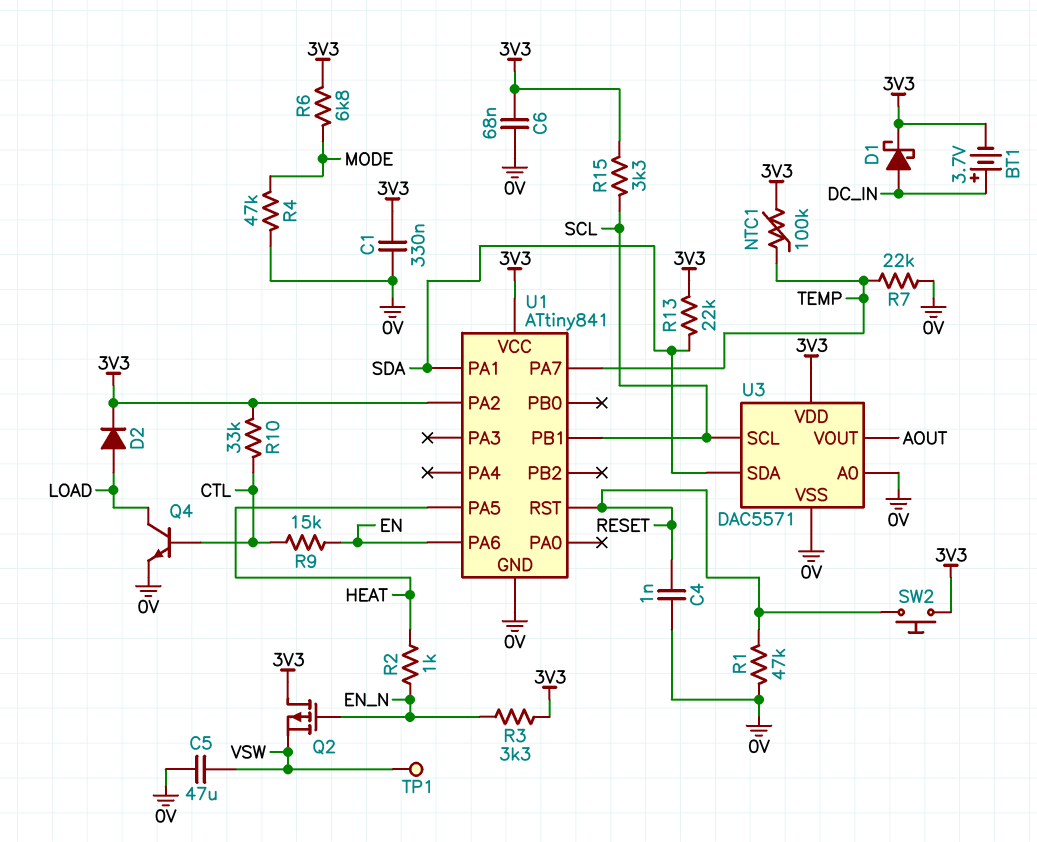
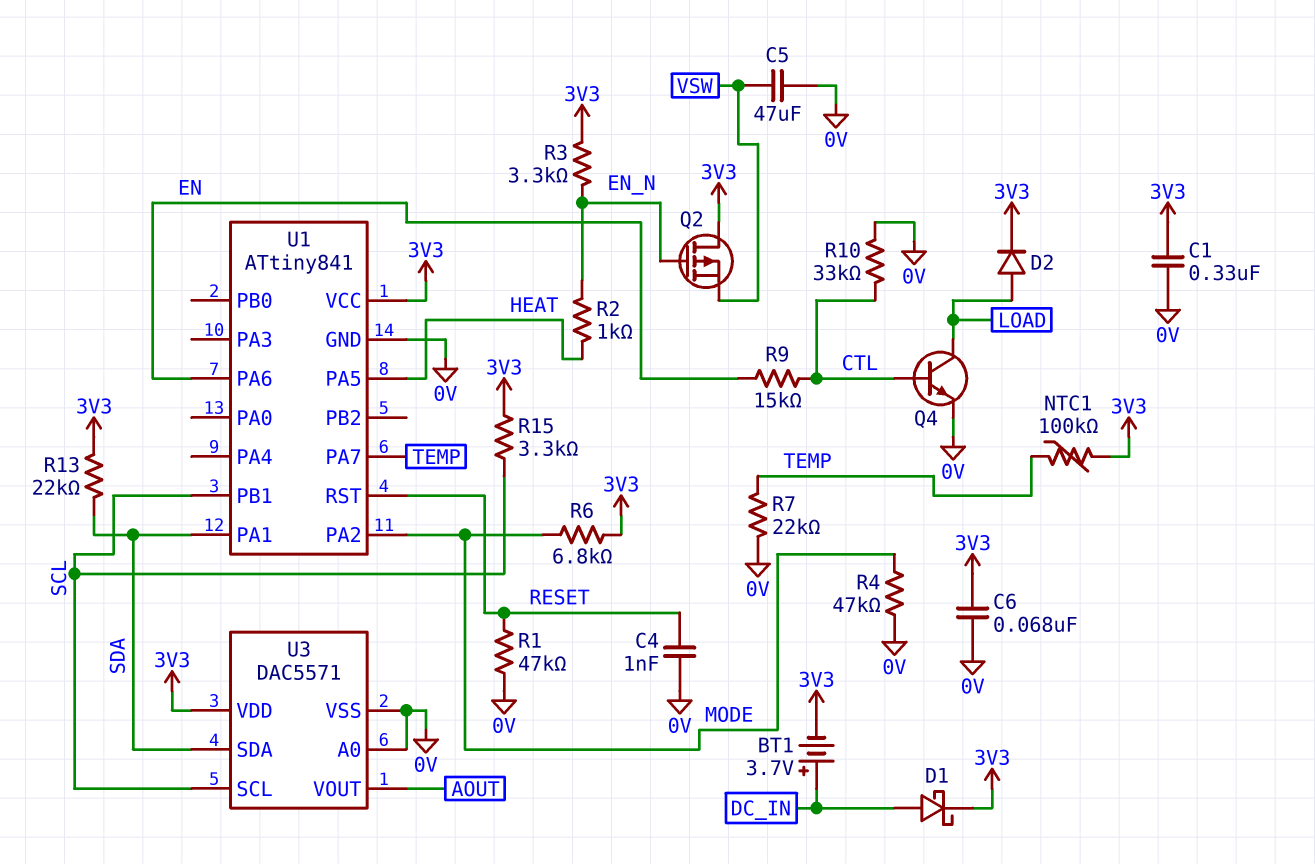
R10: 33k (3V3, CTL) -> 33k (0V, CTL)
SW2: button (3V3, RESET) -> none
TP1: test point (VSW) -> none
U1 pin PA2: 3V3 -> MODE

